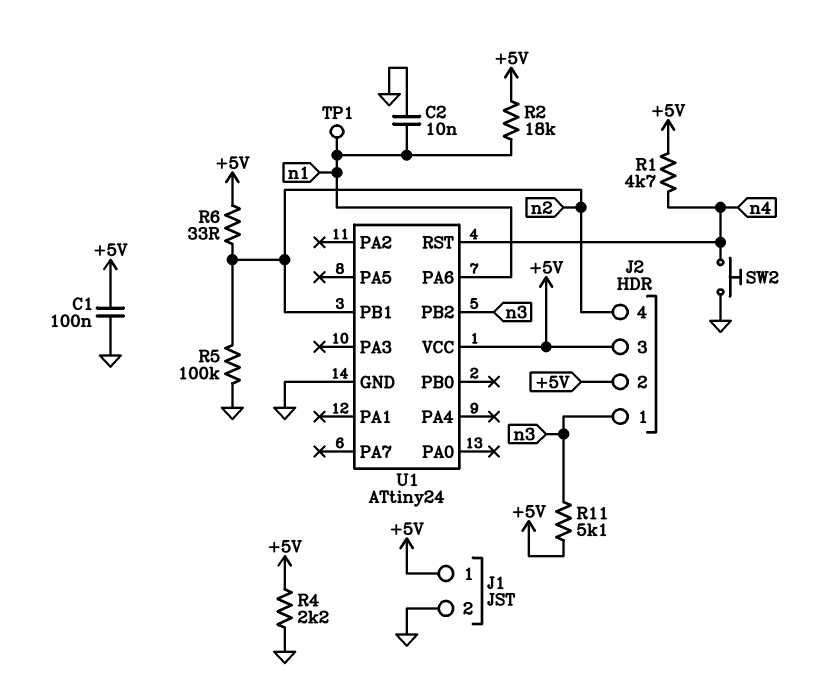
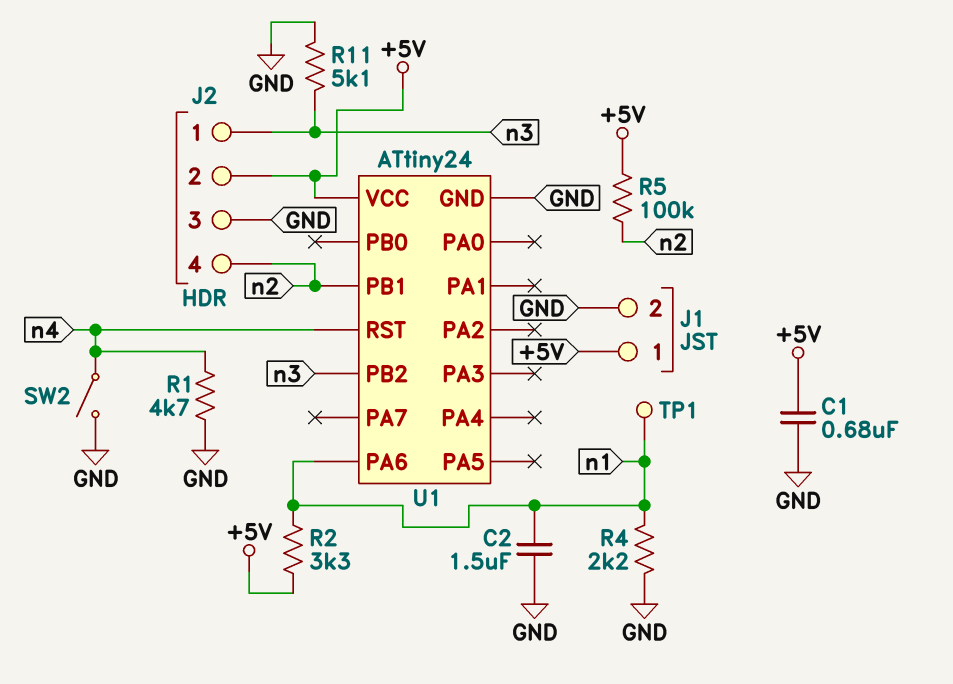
C1: 100nF (+5V, GND) -> 680nF (+5V, GND)
C2: 10nF (GND, n1) -> 1.5uF (GND, n1)
J2 pin 3: +5V -> GND
R1: 4.7k (+5V, n4) -> 4.7k (GND, n4)
R2: 18k (+5V, n1) -> 3.3k (+5V, n1)
R4: 2.2k (+5V, GND) -> 2.2k (GND, n1)
R5: 100k (GND, n2) -> 100k (+5V, n2)
R6: 33 (+5V, n2) -> none
R11: 5.1k (+5V, n3) -> 5.1k (GND, n3)
SW2: button (GND, n4) -> switch (GND, n4)

